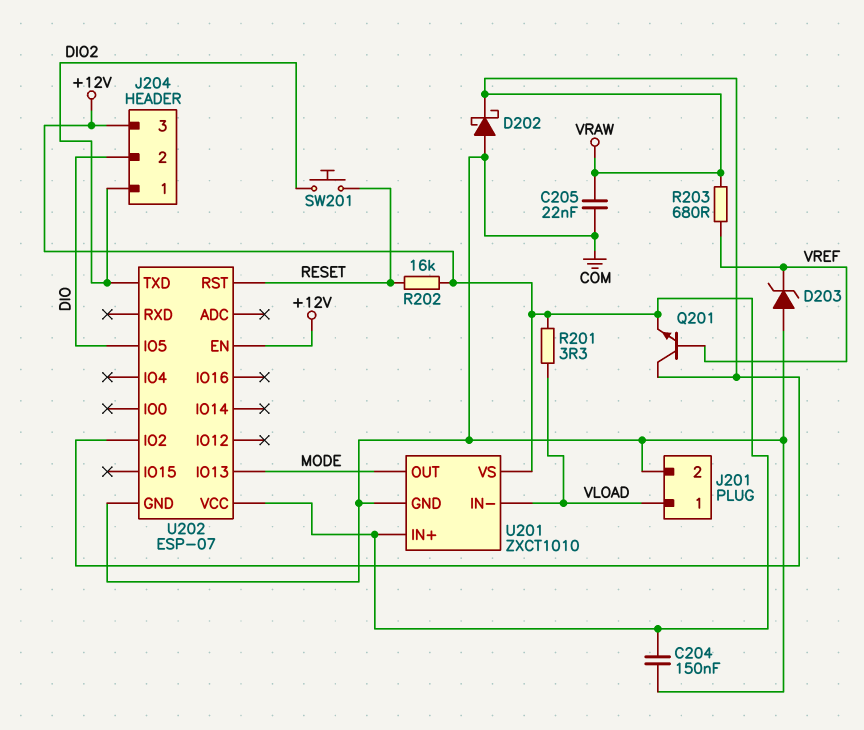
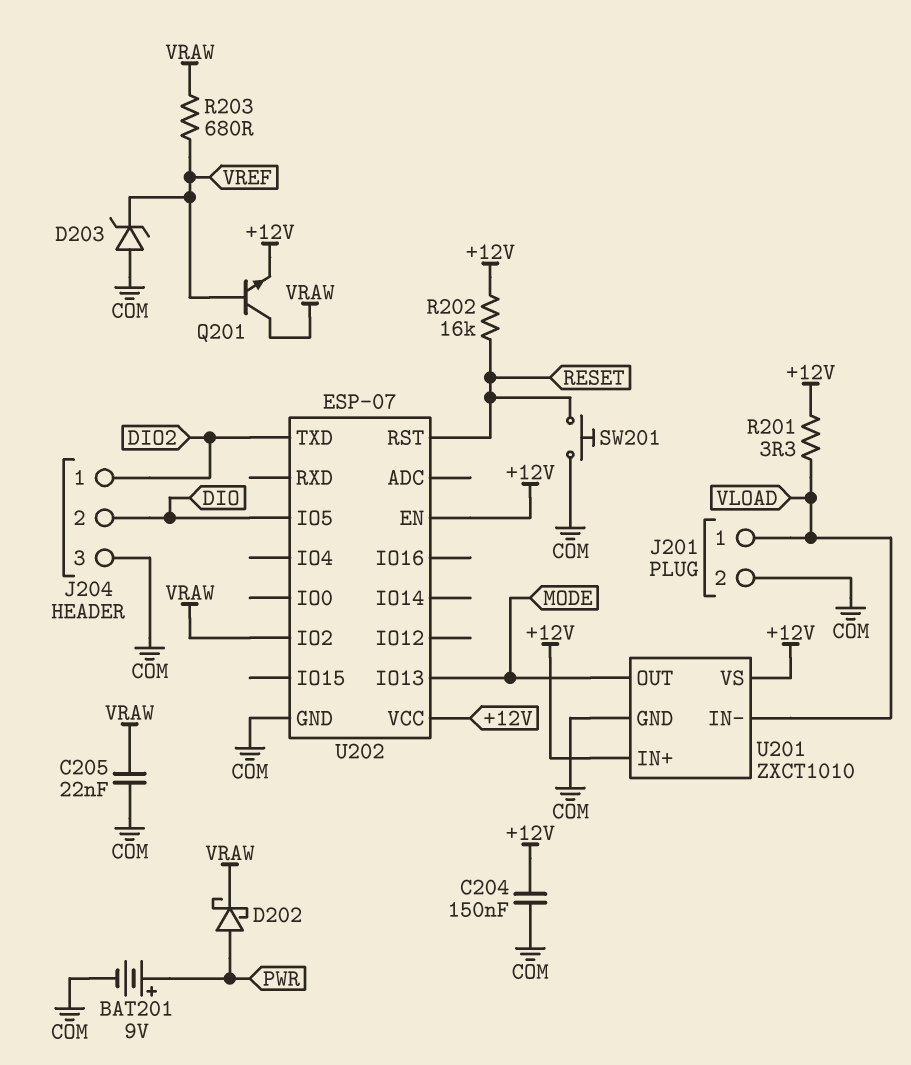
BAT201: none -> 9V (plus PWR, minus COM)
D202: schottky (A COM, K VRAW) -> schottky (A PWR, K VRAW)
J204 pin 3: +12V -> COM
SW201: button (DIO2, RESET) -> button (COM, RESET)

